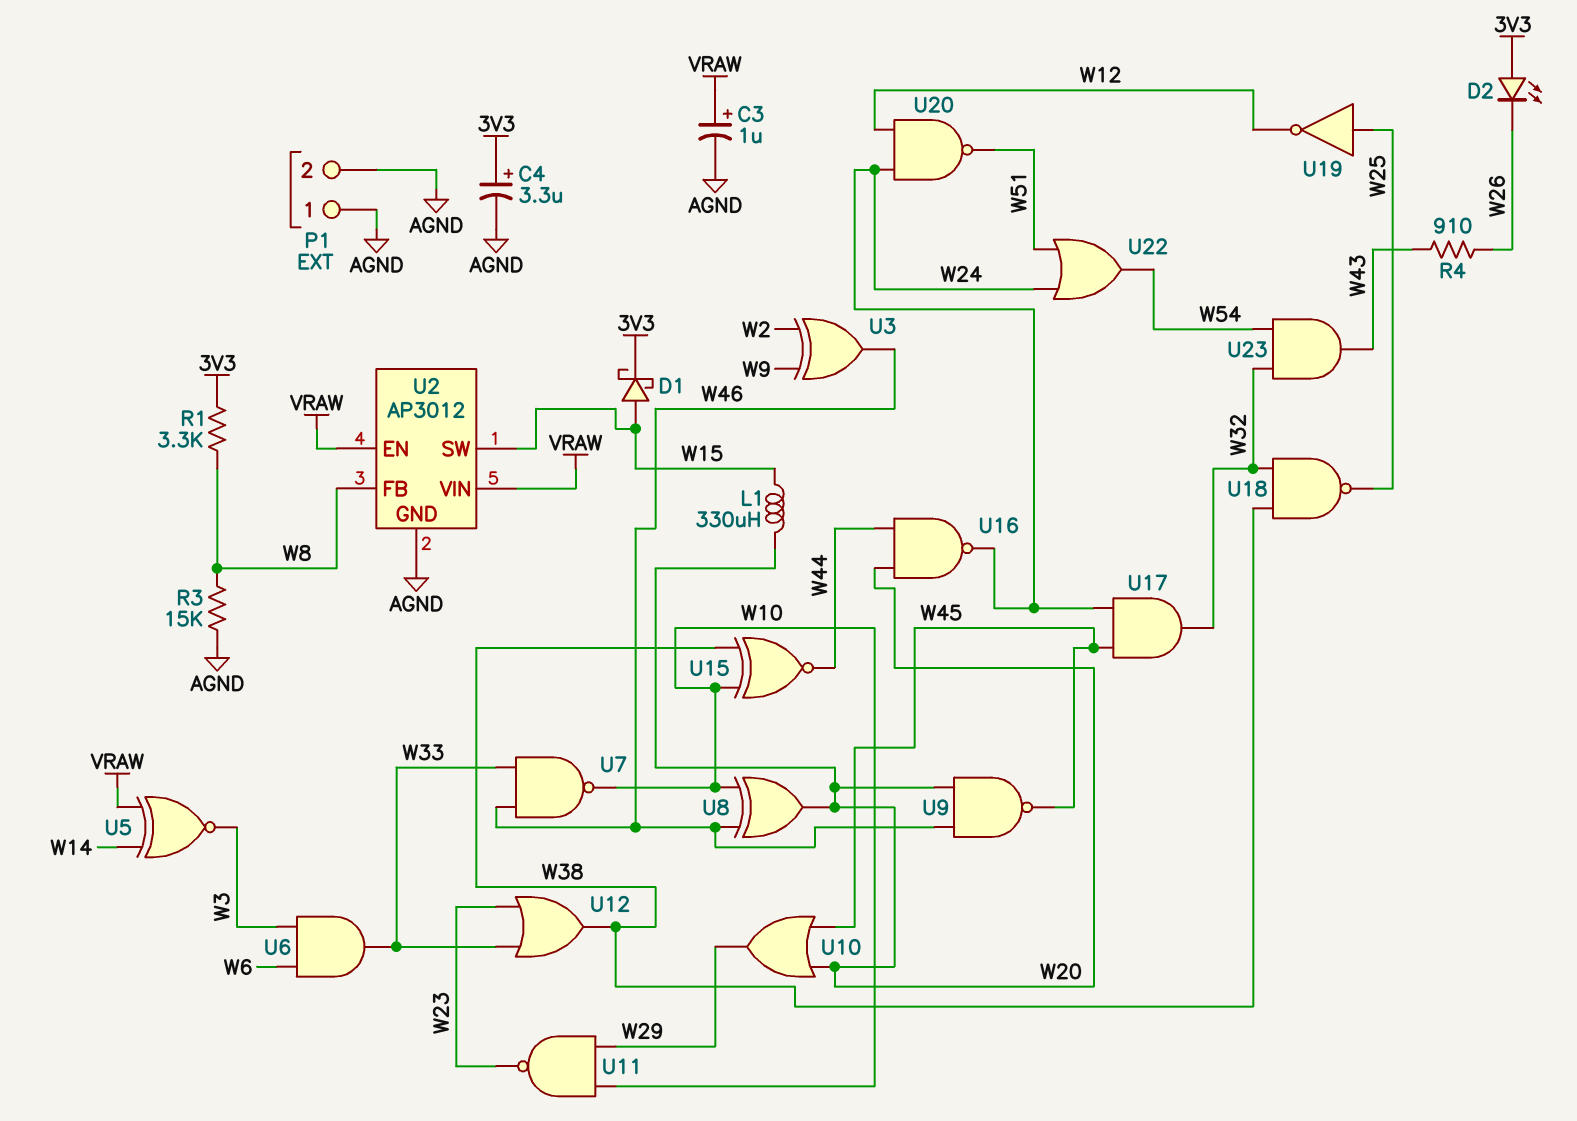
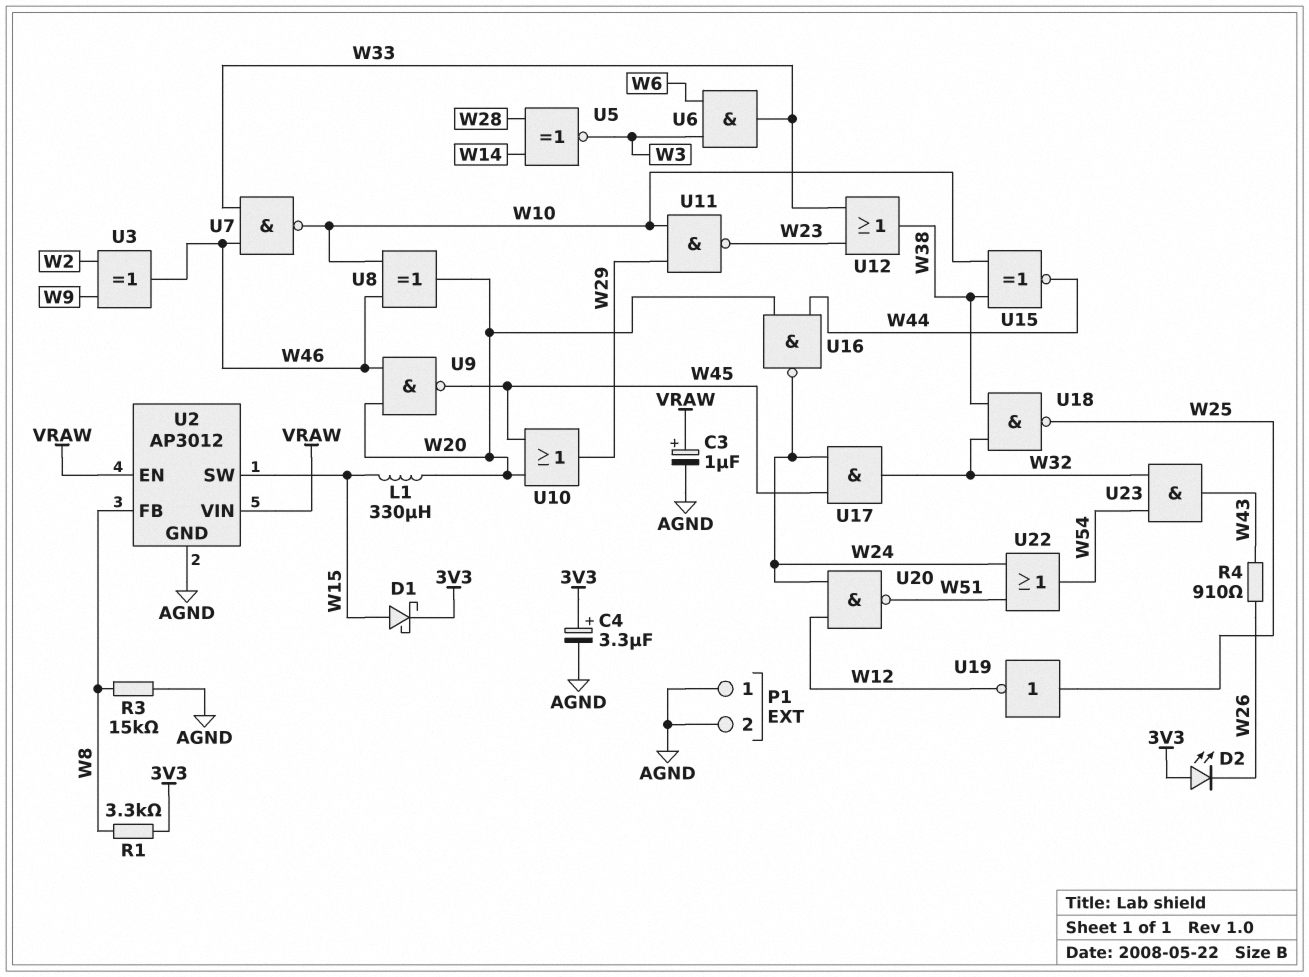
U5: XNOR (in VRAW, in W14, out W3) -> XNOR (in W14, in W28, out W3)

